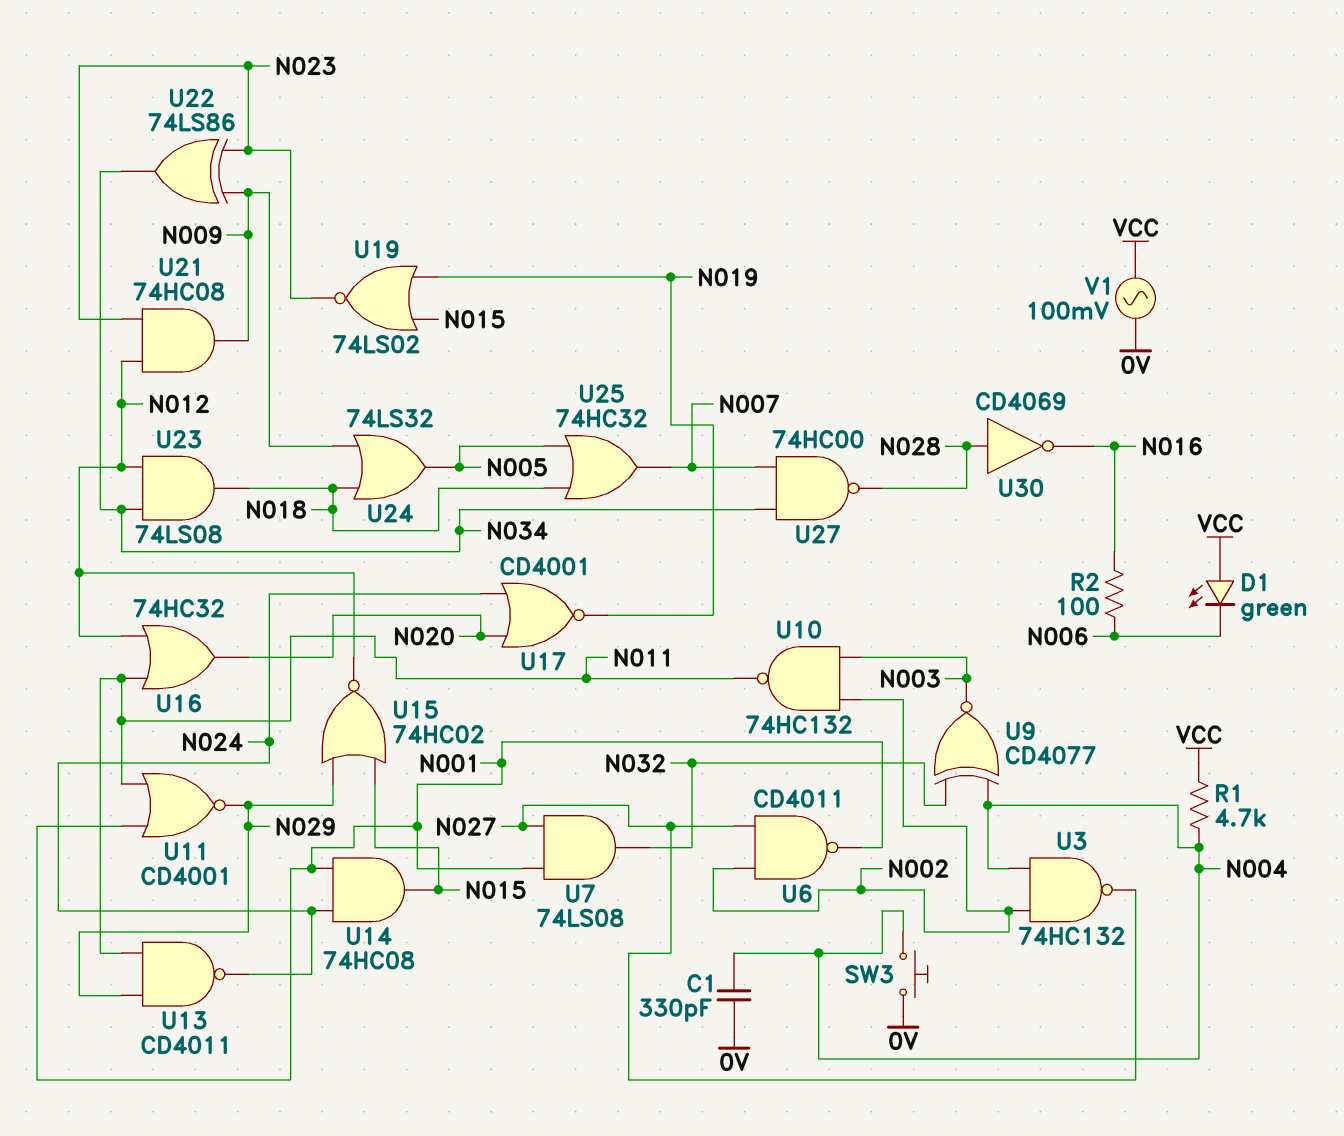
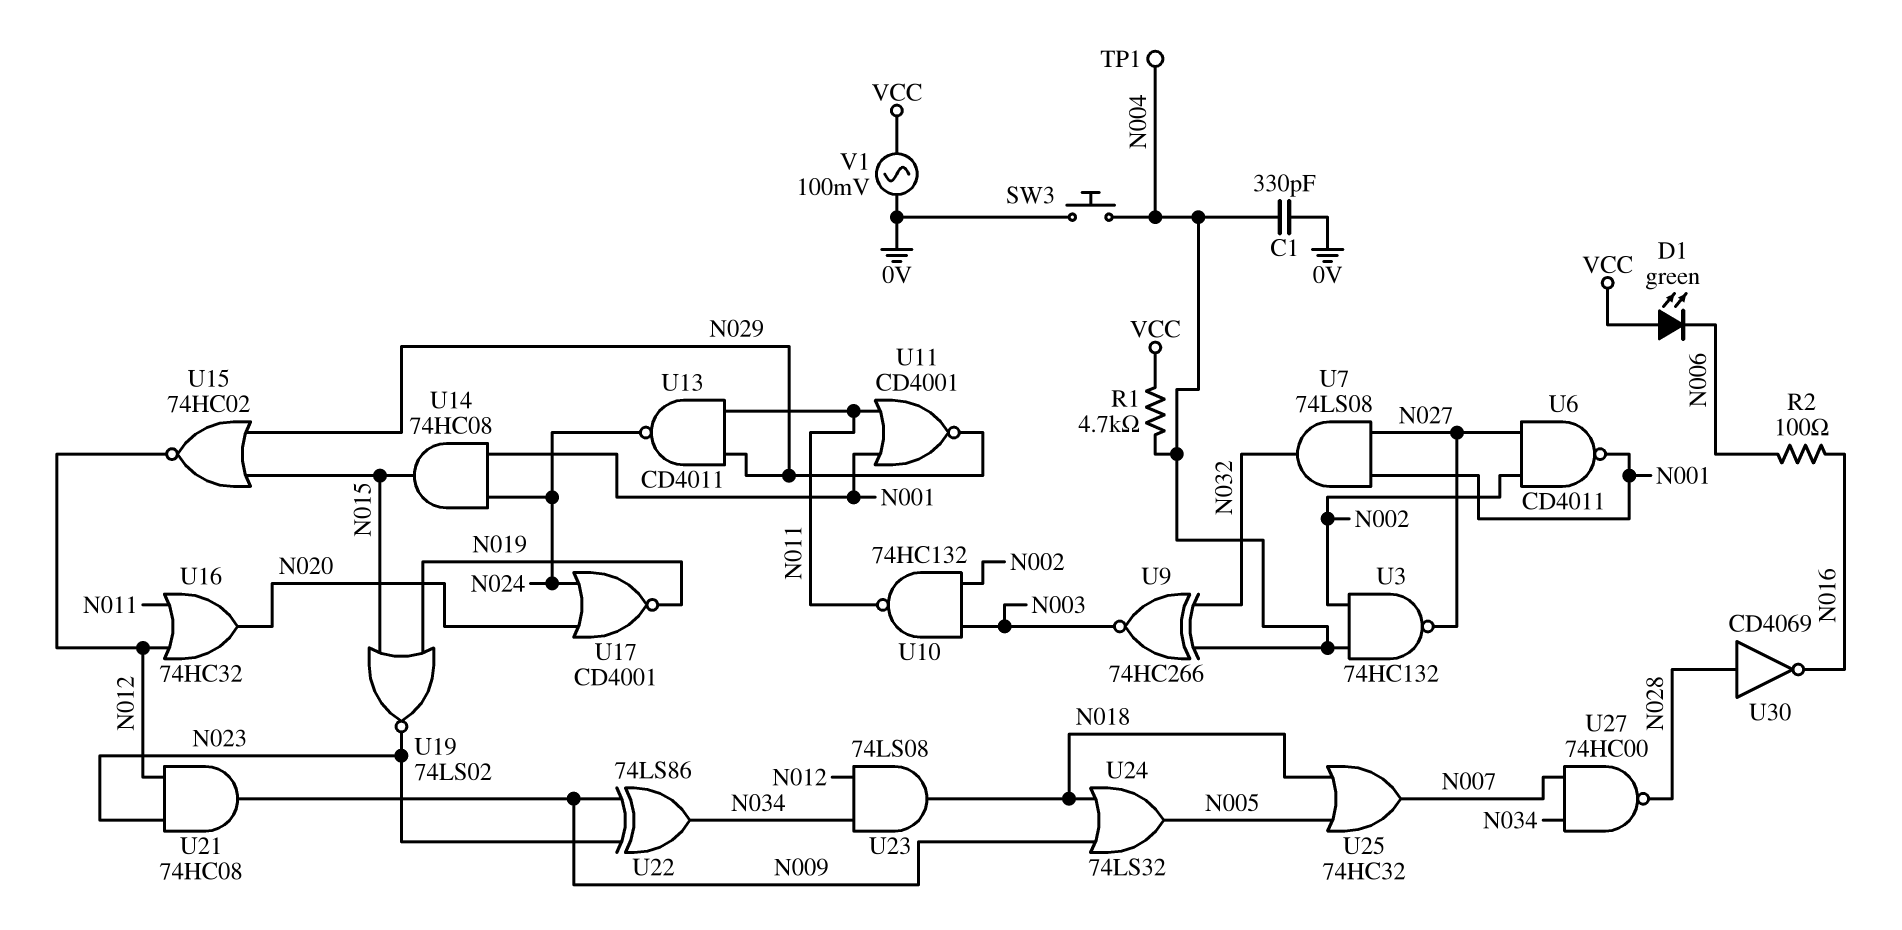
TP1: none -> test point (N004)
U9: XNOR CD4077 (in N004, in N032, out N003) -> XNOR 74HC266 (in N004, in N032, out N003)

